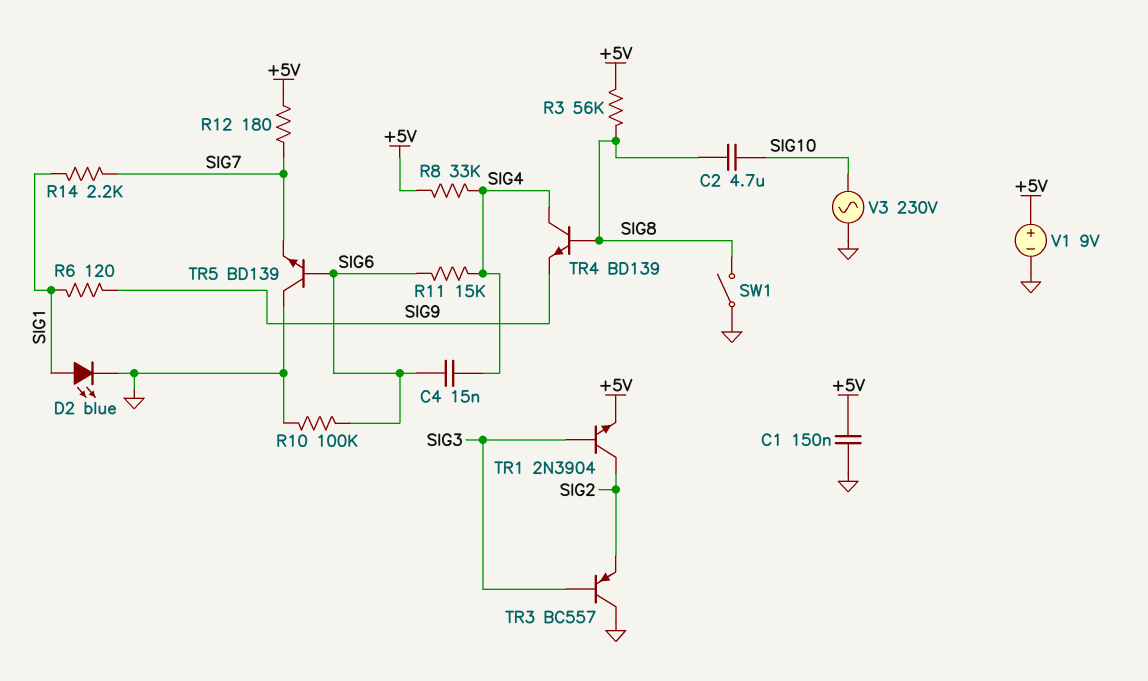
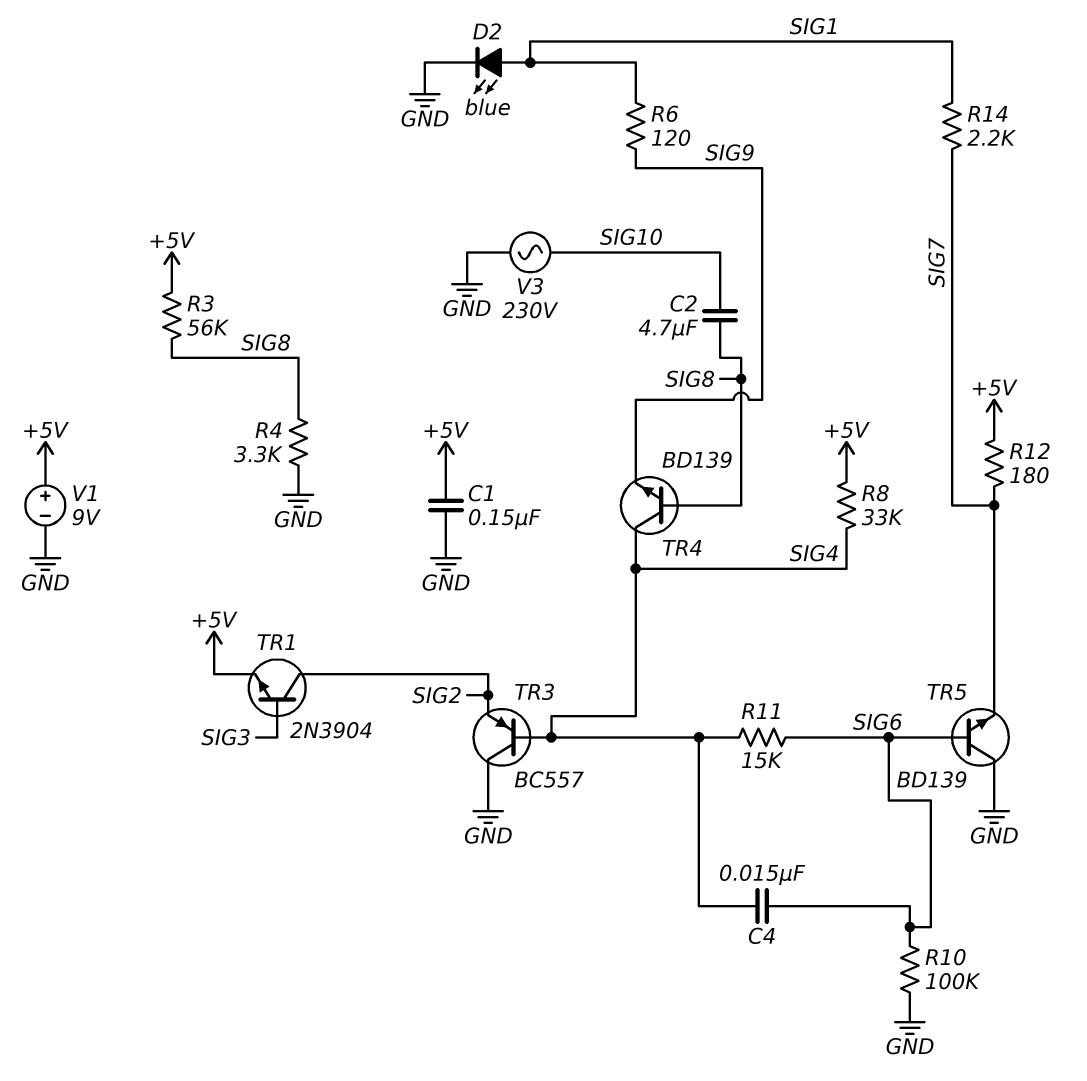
R4: none -> 3.3k (GND, SIG8)
SW1: switch (GND, SIG8) -> none
TR3: PNP BC557 (B SIG3, C GND, E SIG2) -> PNP BC557 (B SIG4, C GND, E SIG2)

